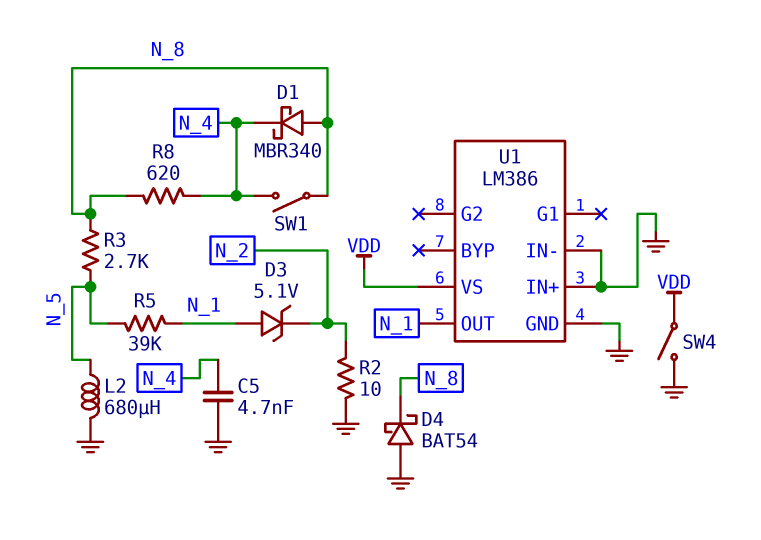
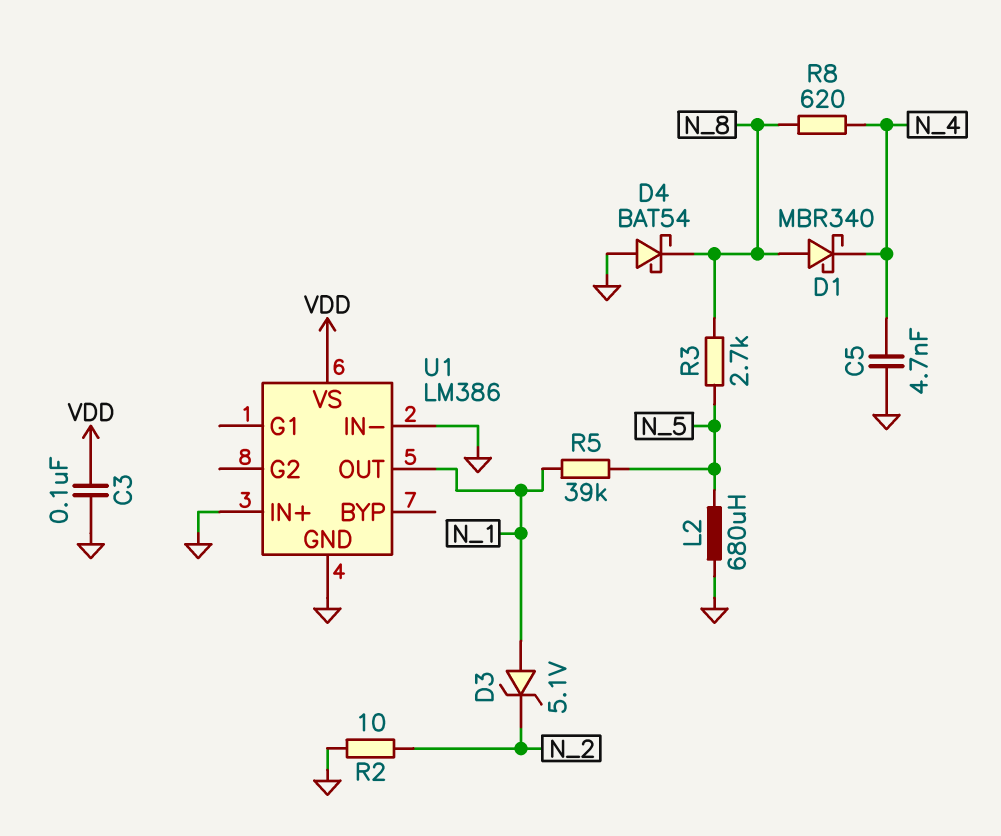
C3: none -> 100nF (GND, VDD)
SW1: switch (N_4, N_8) -> none
SW4: switch (GND, VDD) -> none

